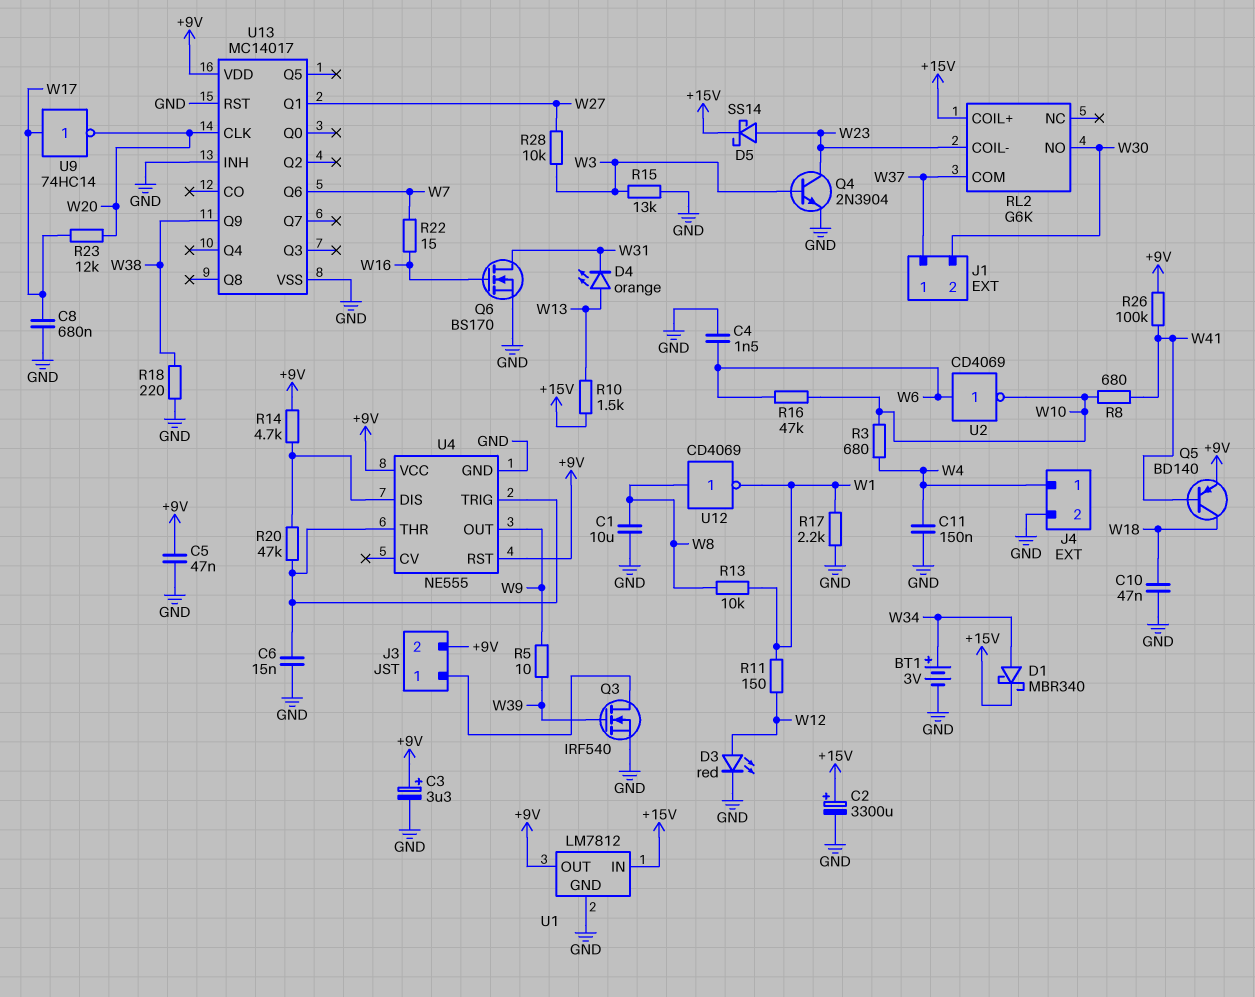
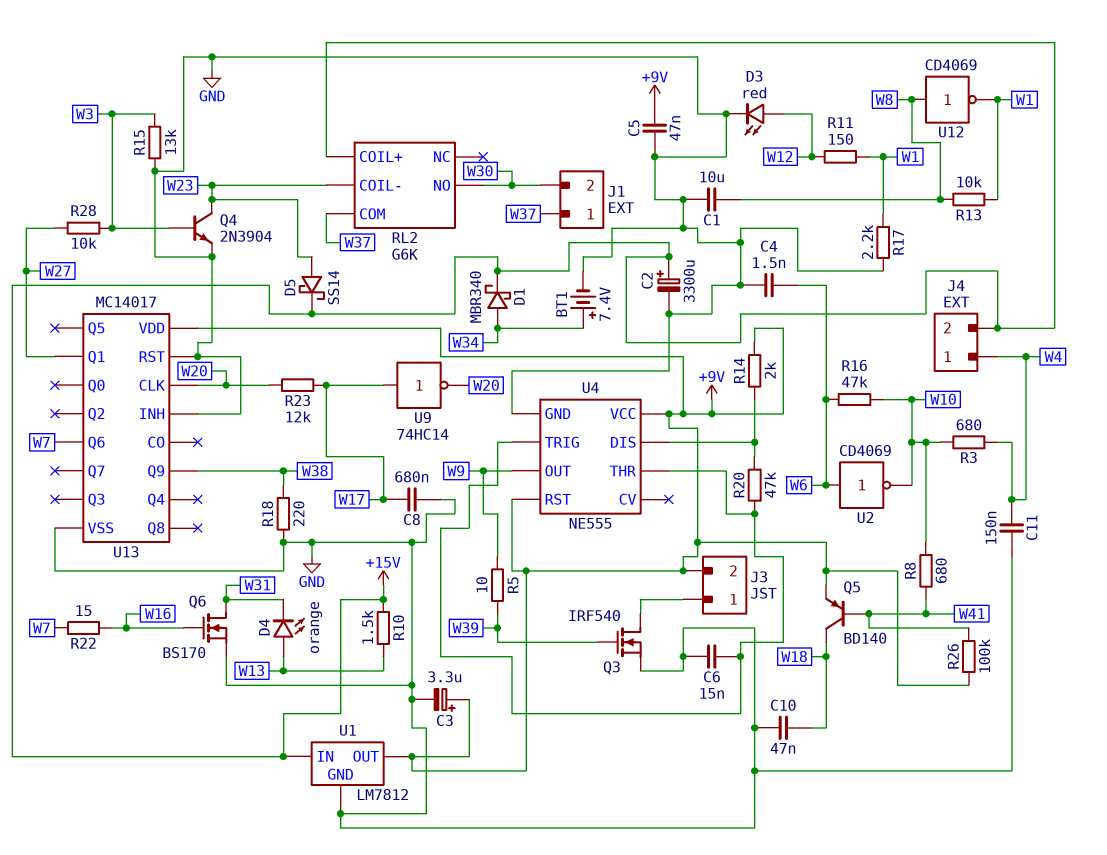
BT1: 3V (plus W34, minus GND) -> 7.4V (plus W34, minus GND)
J4 pin 2: GND -> +15V
R14: 4.7k (+9V, U4/DIS) -> 2k (+9V, U4/DIS)

